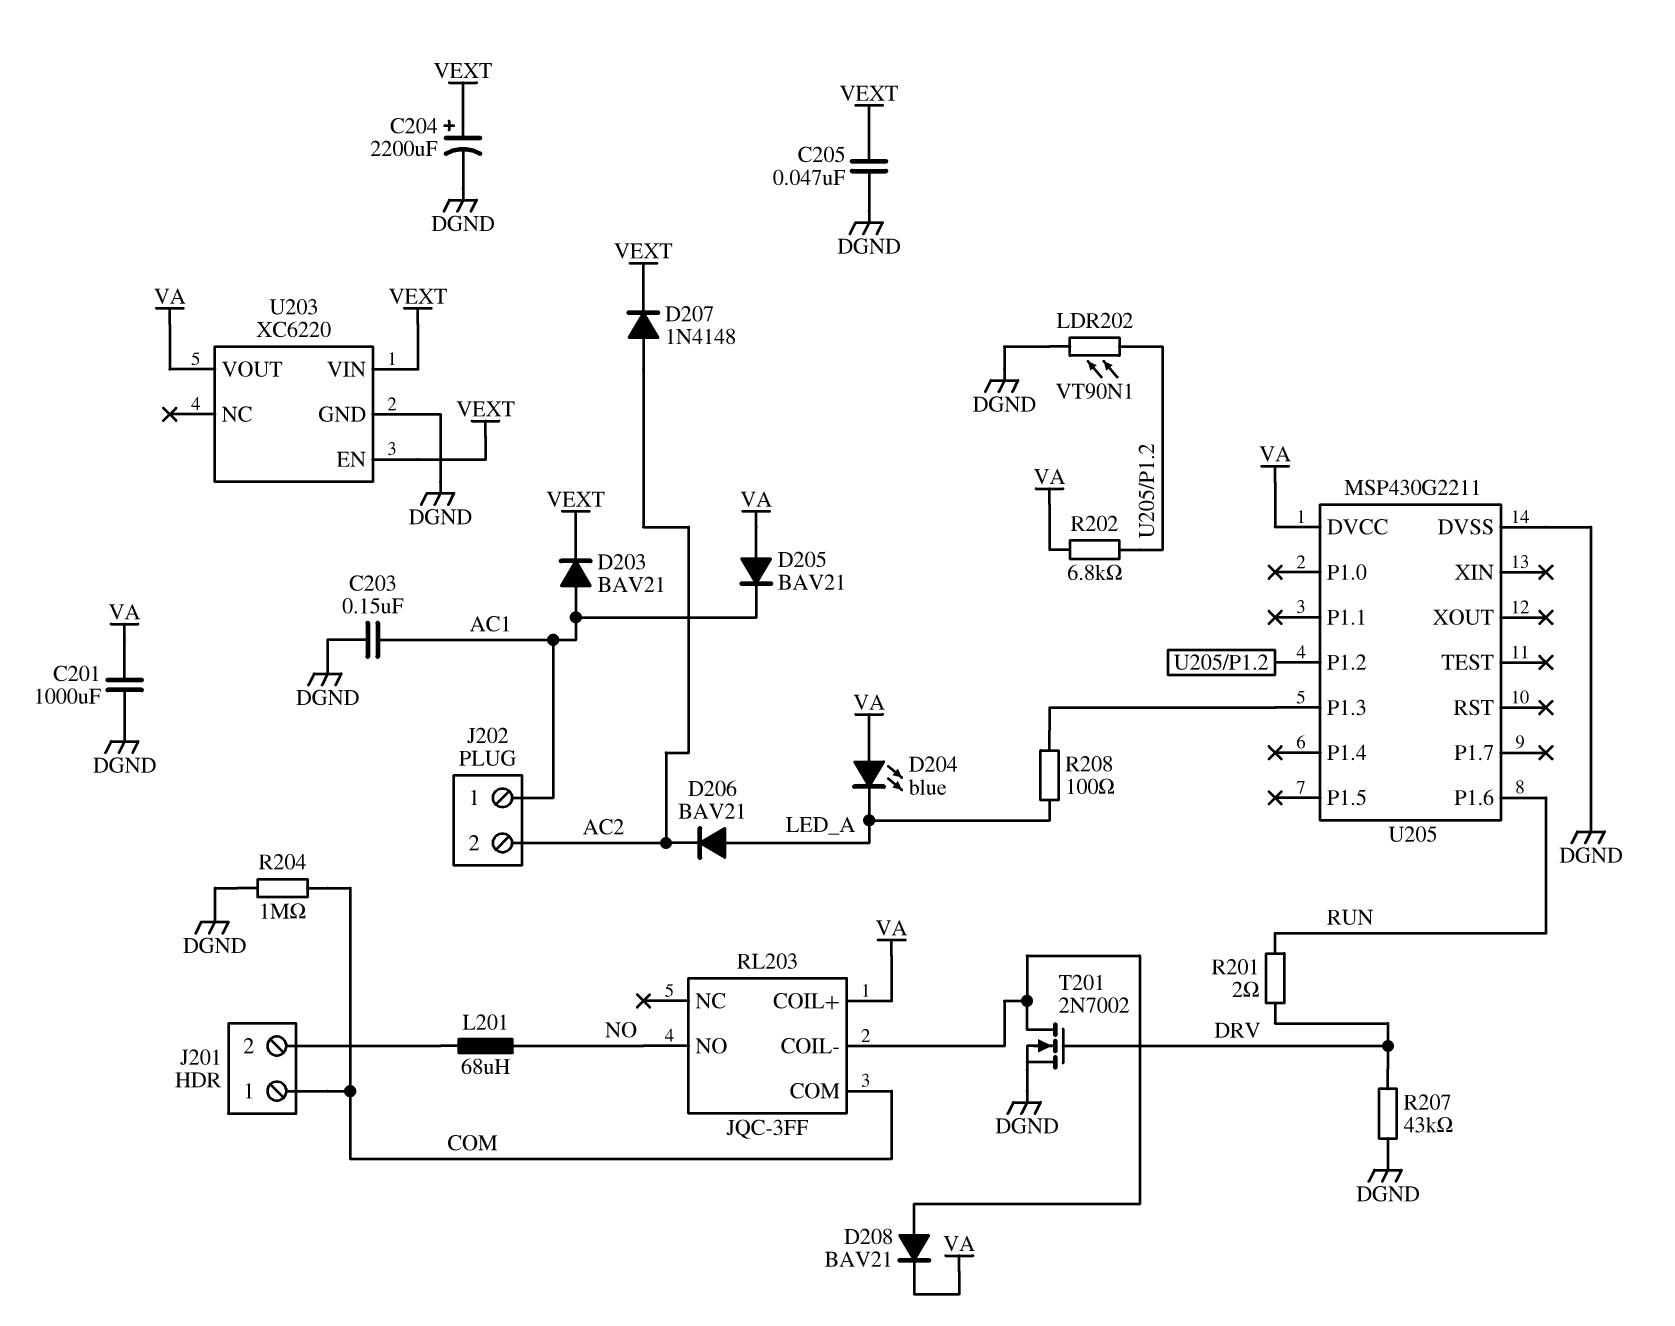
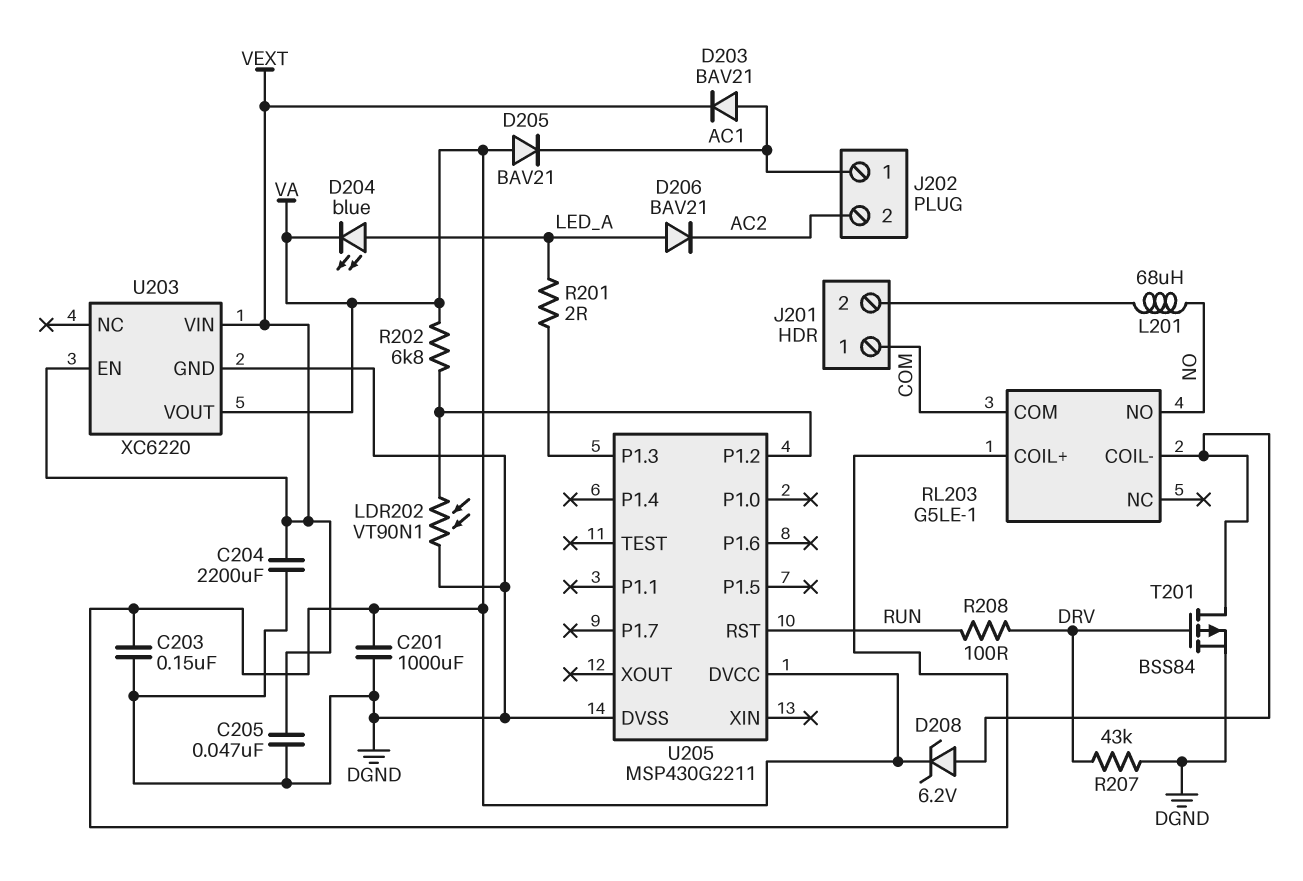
C203: 150nF (AC1, DGND) -> 150nF (DGND, VA)
C204: 2200uF (plus VEXT, minus DGND) -> 2200uF (DGND, VEXT)
D204: LED blue (A VA, K LED_A) -> LED blue (A LED_A, K VA)
D207: diode 1N4148 (A AC2, K VEXT) -> none
D208: diode BAV21 (A RL203/COIL-, K VA) -> zener 6.2V (A RL203/COIL-, K VA)
R201: 2 (DRV, RUN) -> 2 (LED_A, U205/P1.3)
R204: 1M (COM, DGND) -> none
R208: 100 (LED_A, U205/P1.3) -> 100 (DRV, RUN)
RL203: JQC-3FF -> G5LE-1
T201: NMOS 2N7002 (G DRV, D RL203/COIL-, S DGND) -> PMOS BSS84 (G DRV, D RL203/COIL-, S DGND)
U205 pin P1.6: RUN -> none
U205 pin RST: none -> RUN

